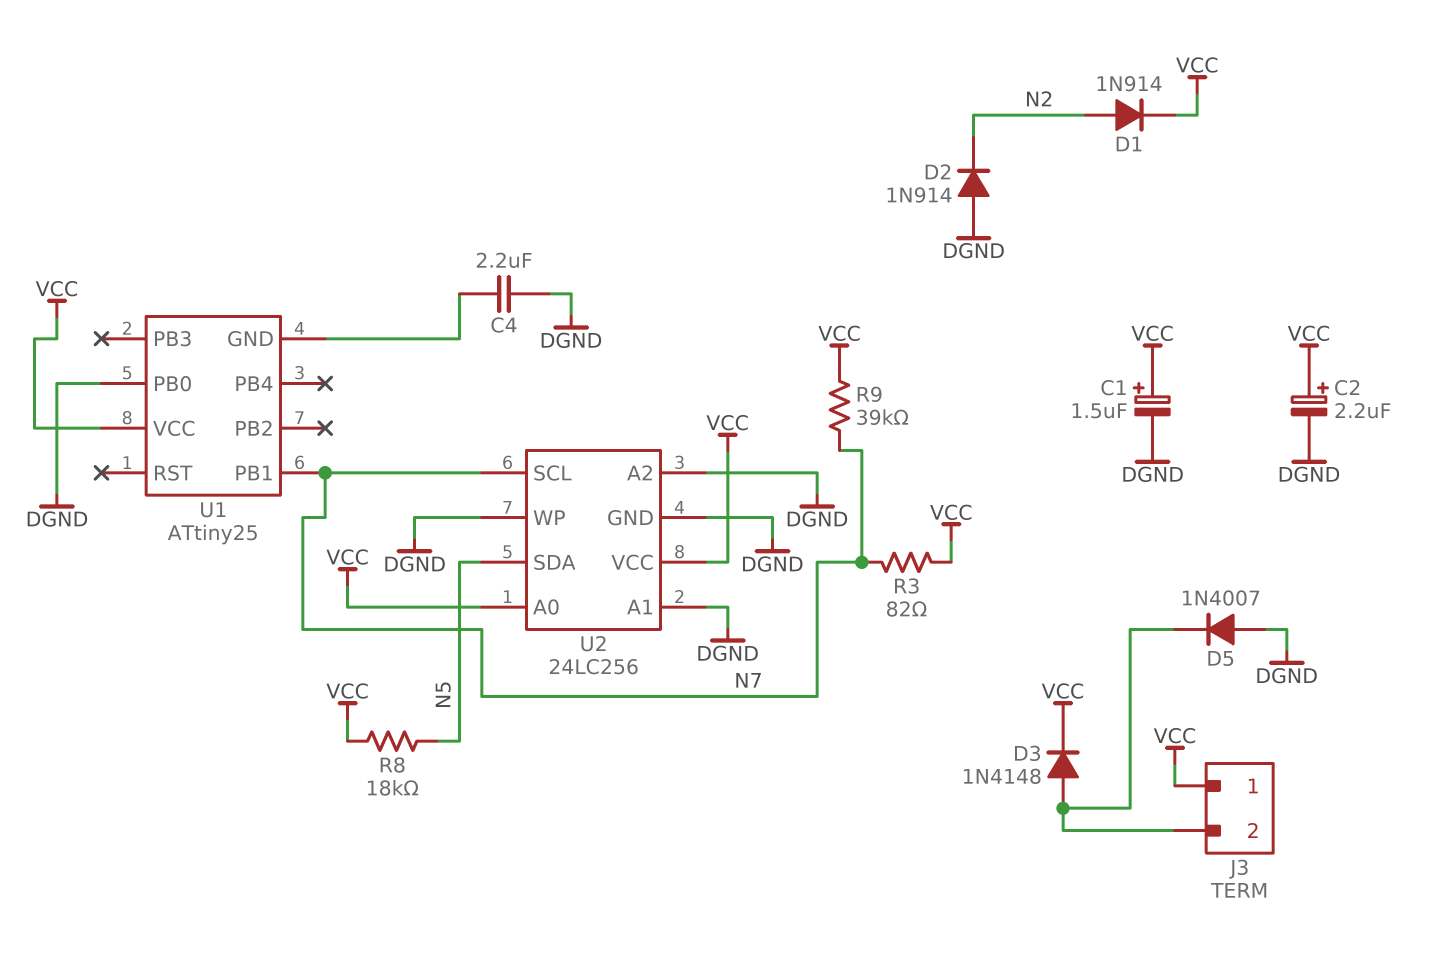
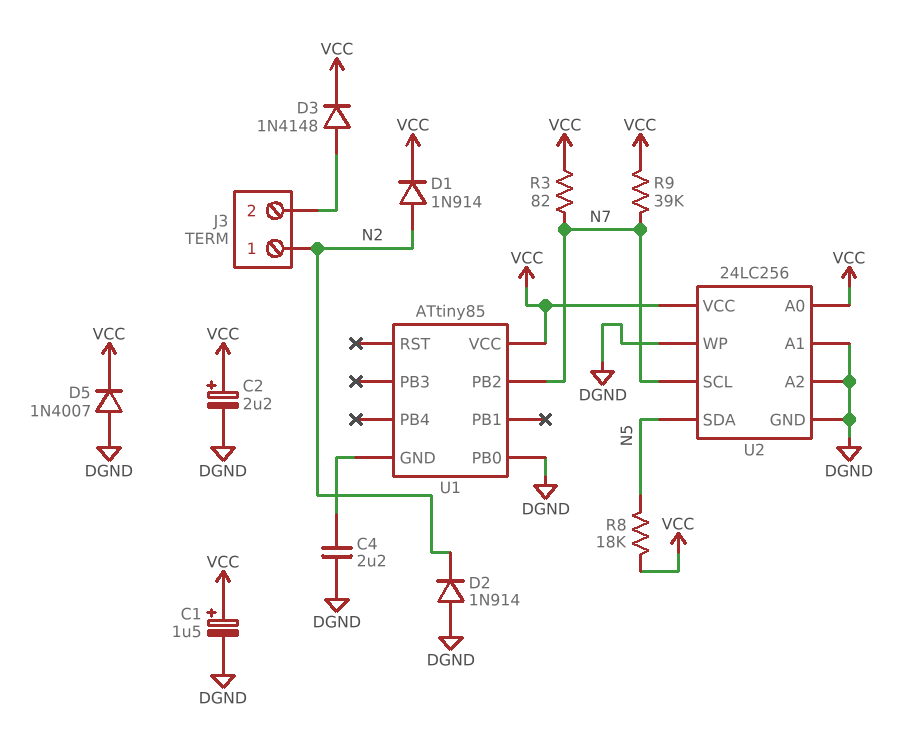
D5: diode 1N4007 (A DGND, K J3/2) -> diode 1N4007 (A DGND, K VCC)
J3 pin 1: VCC -> N2
U1: ATtiny25 -> ATtiny85
U1 pin PB1: N7 -> none
U1 pin PB2: none -> N7

